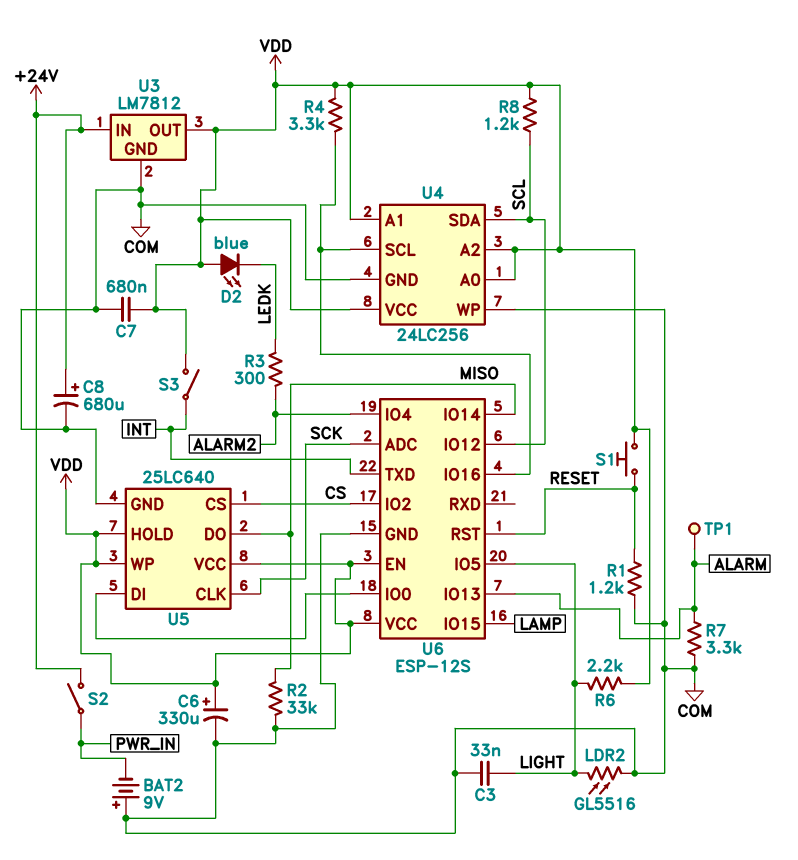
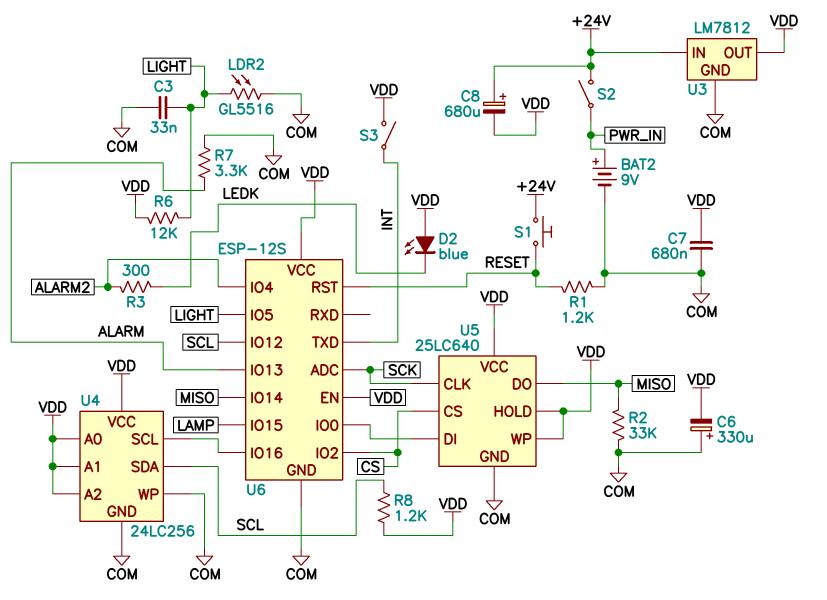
BAT2: 9V (plus COM, minus PWR_IN) -> 9V (plus PWR_IN, minus COM)
C6: 330uF (plus VDD, minus COM) -> 330uF (plus COM, minus VDD)
C8: 680uF (plus +24V, minus COM) -> 680uF (plus +24V, minus VDD)
R4: 3.3k (U4/SCL, VDD) -> none
R6: 2.2k (LIGHT, VDD) -> 12k (LIGHT, VDD)
S1: button (RESET, VDD) -> button (+24V, RESET)
TP1: test point (ALARM) -> none

